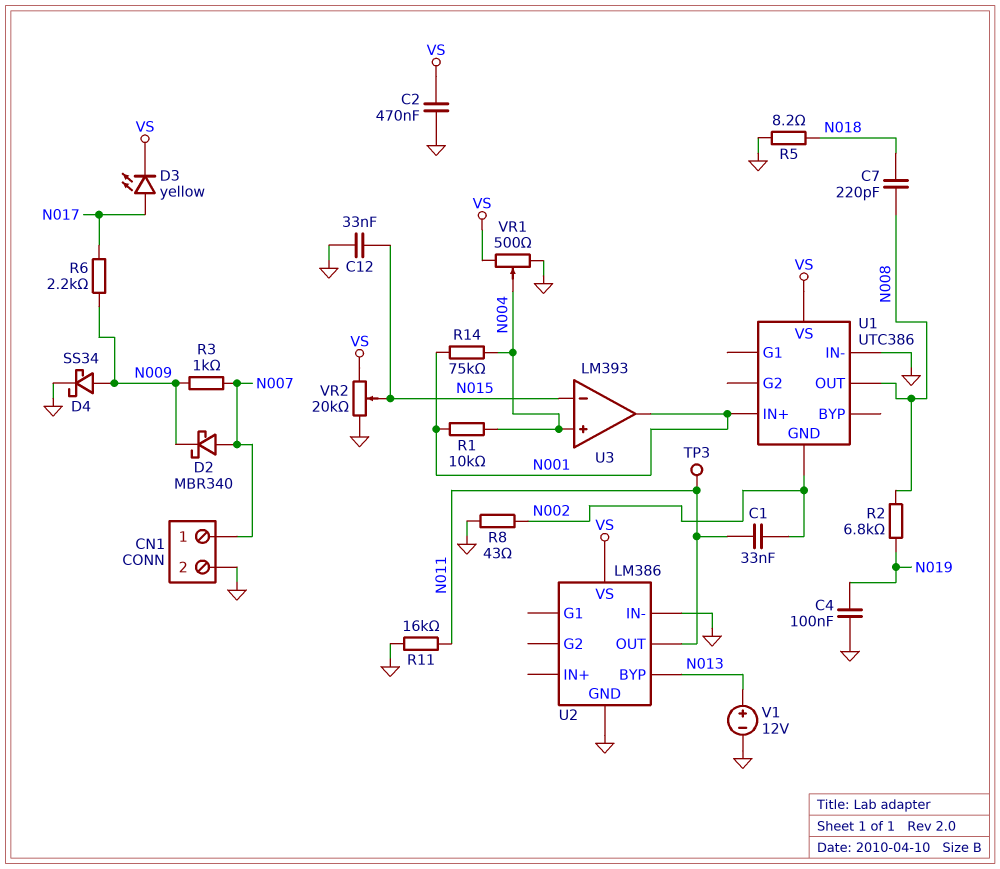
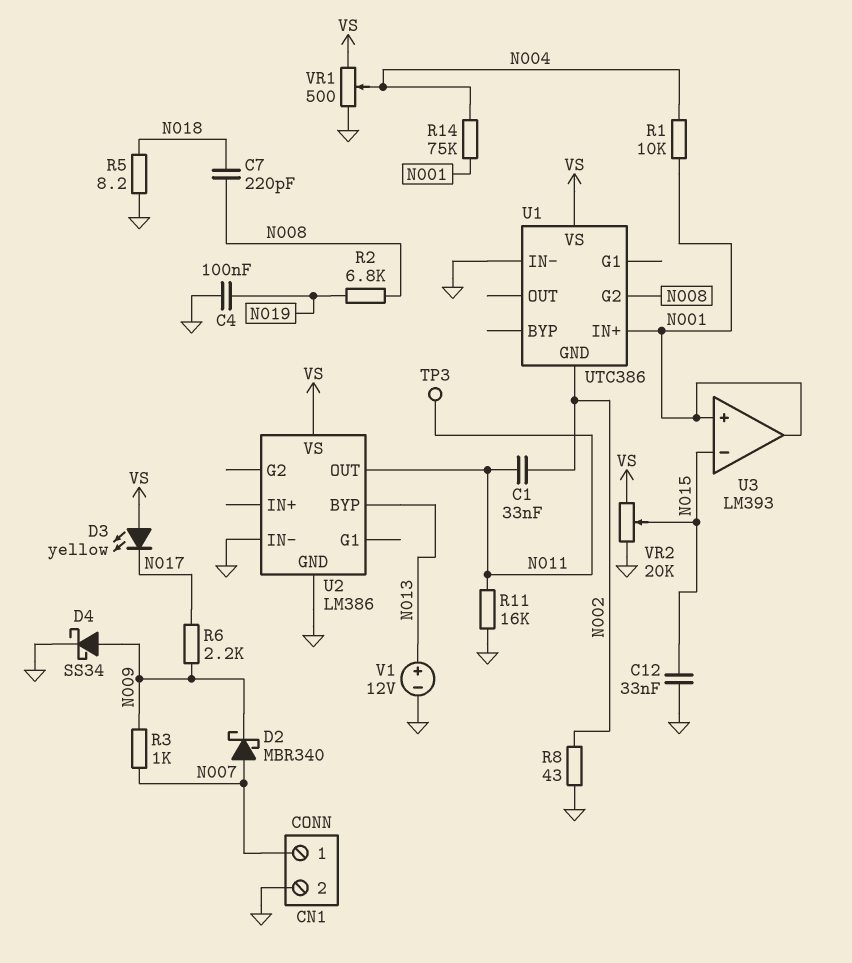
C2: 470nF (GND, VS) -> none
D3: LED yellow (A N017, K VS) -> LED yellow (A VS, K N017)
U1 pin G2: none -> N008
U1 pin OUT: N008 -> none
U3 pin in+: N004 -> N001

